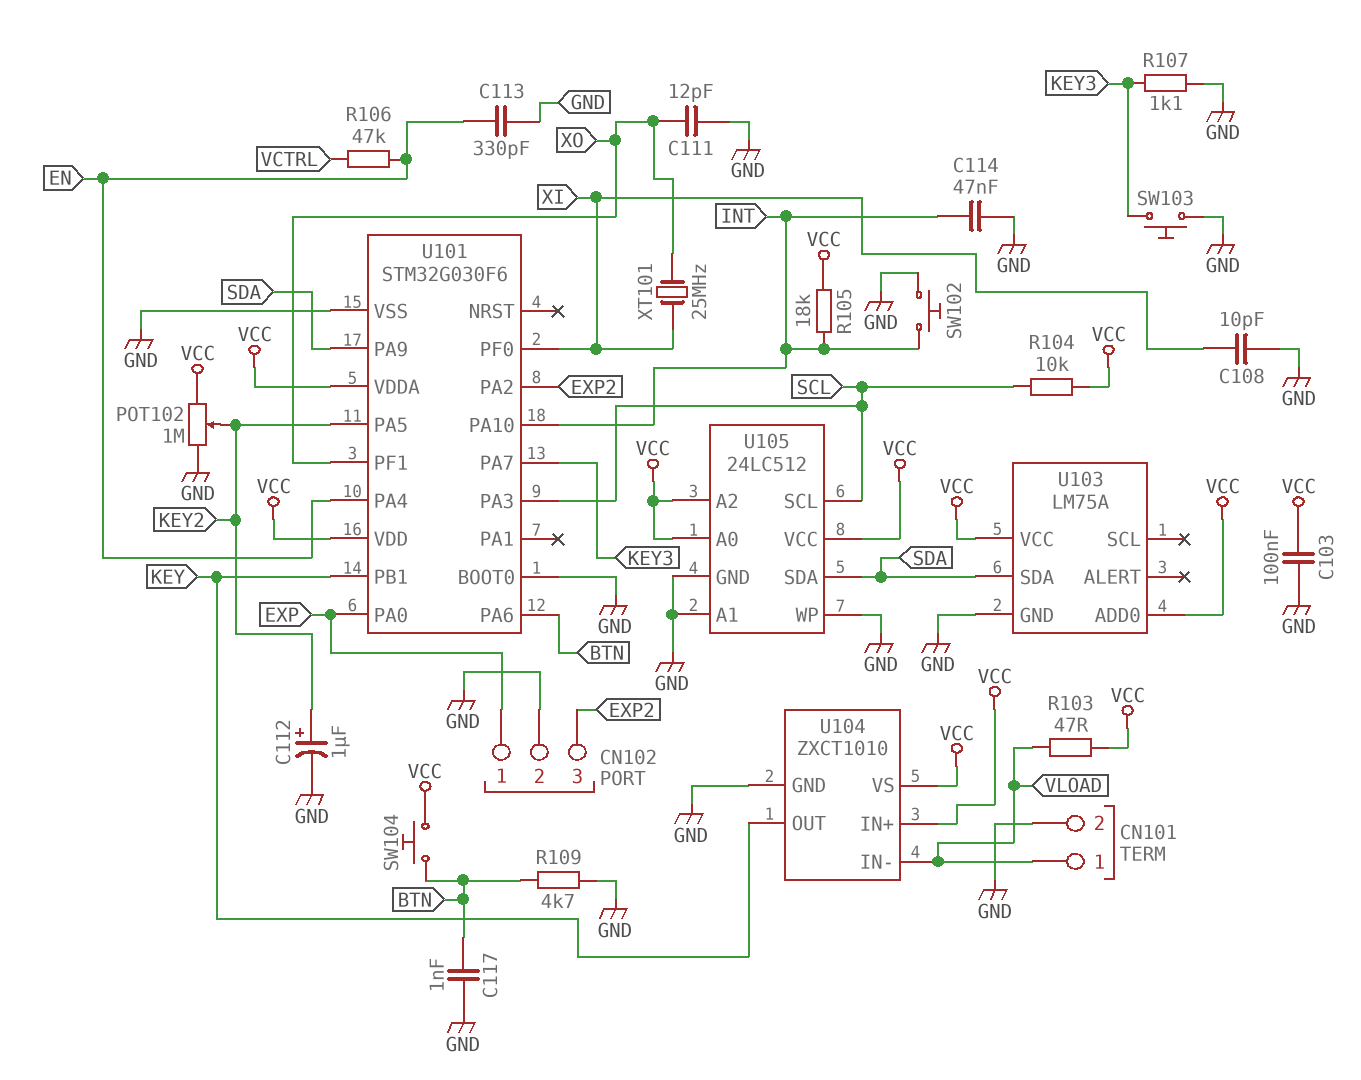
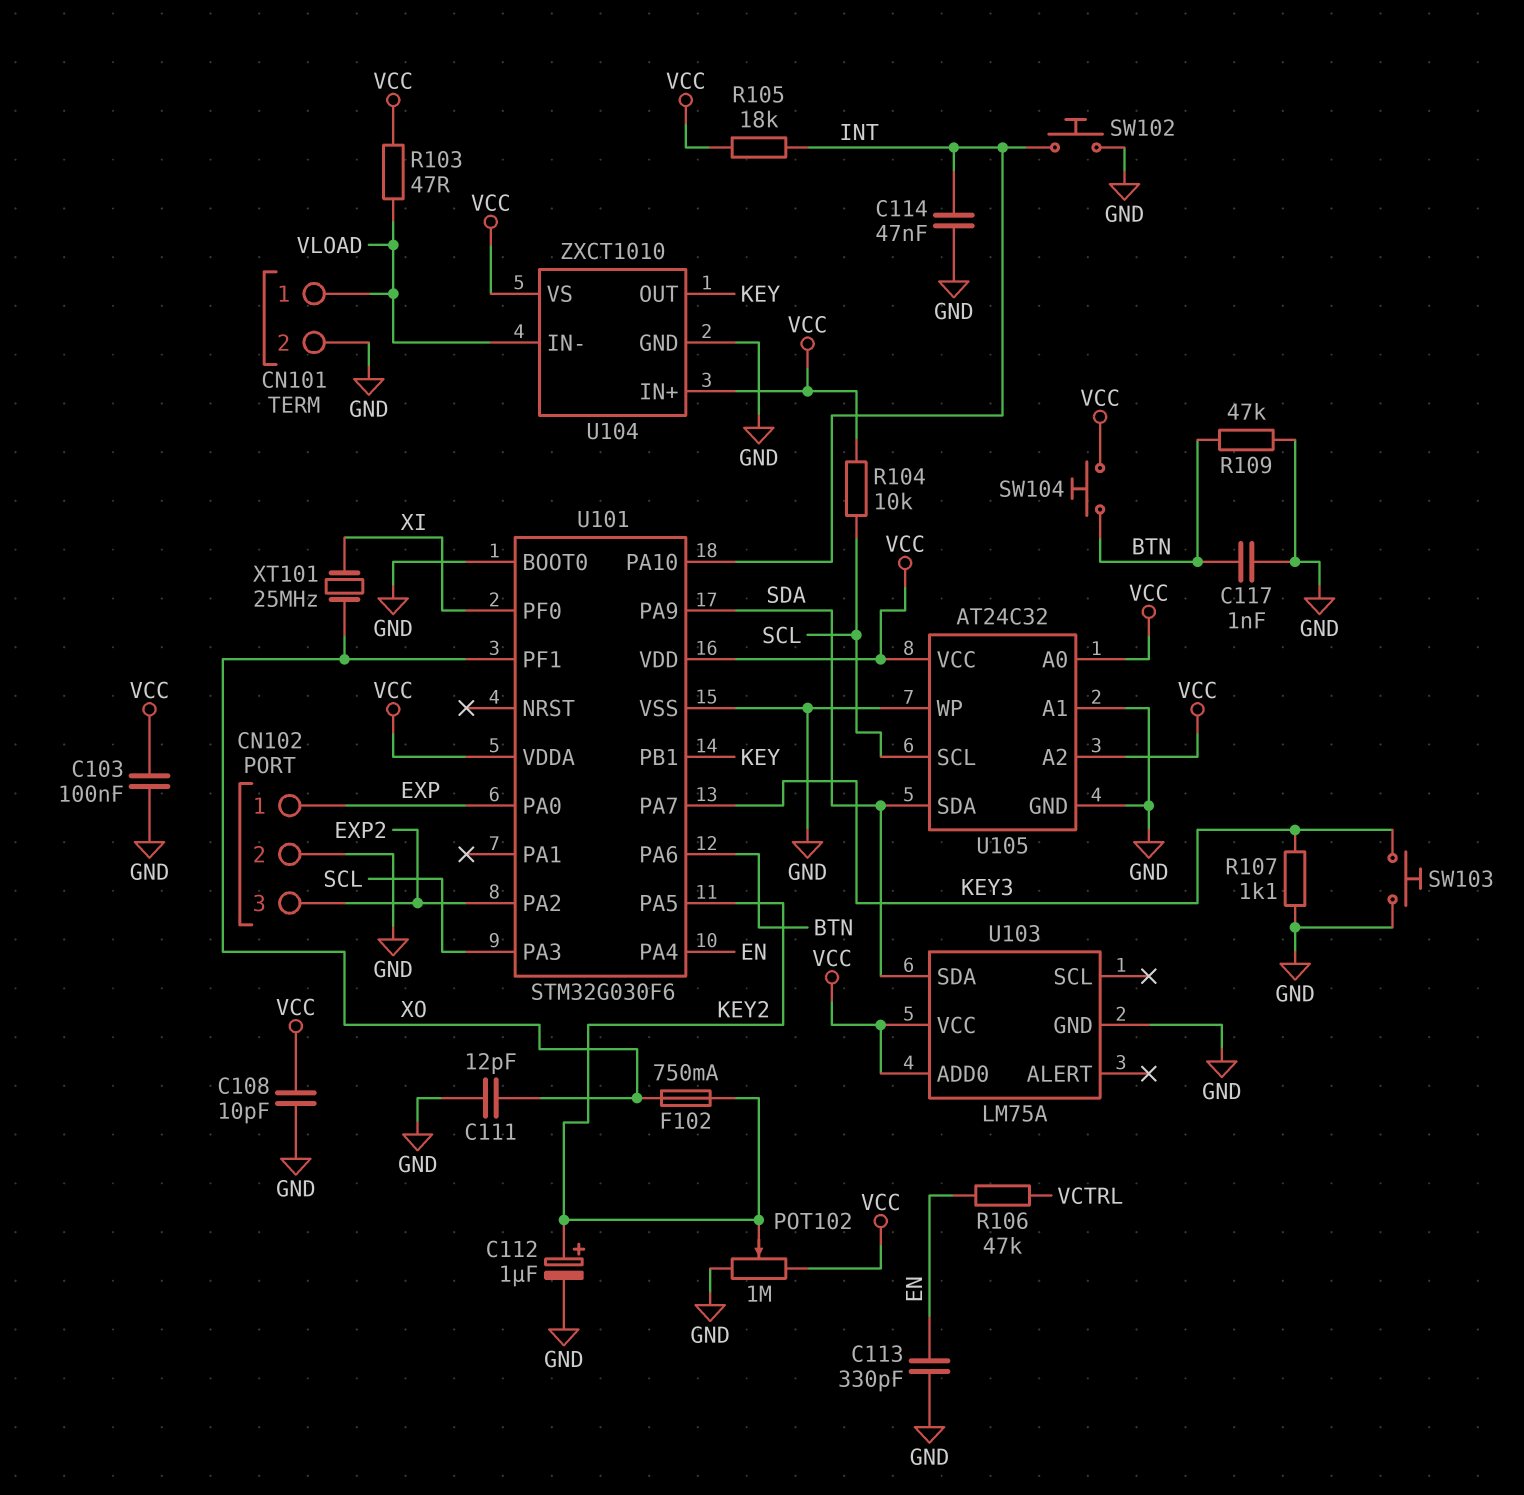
C108: 10pF (GND, XI) -> 10pF (GND, VCC)
F102: none -> 750mA (KEY2, XO)
R109: 4.7k (BTN, GND) -> 47k (BTN, GND)
U105: 24LC512 -> AT24C32

